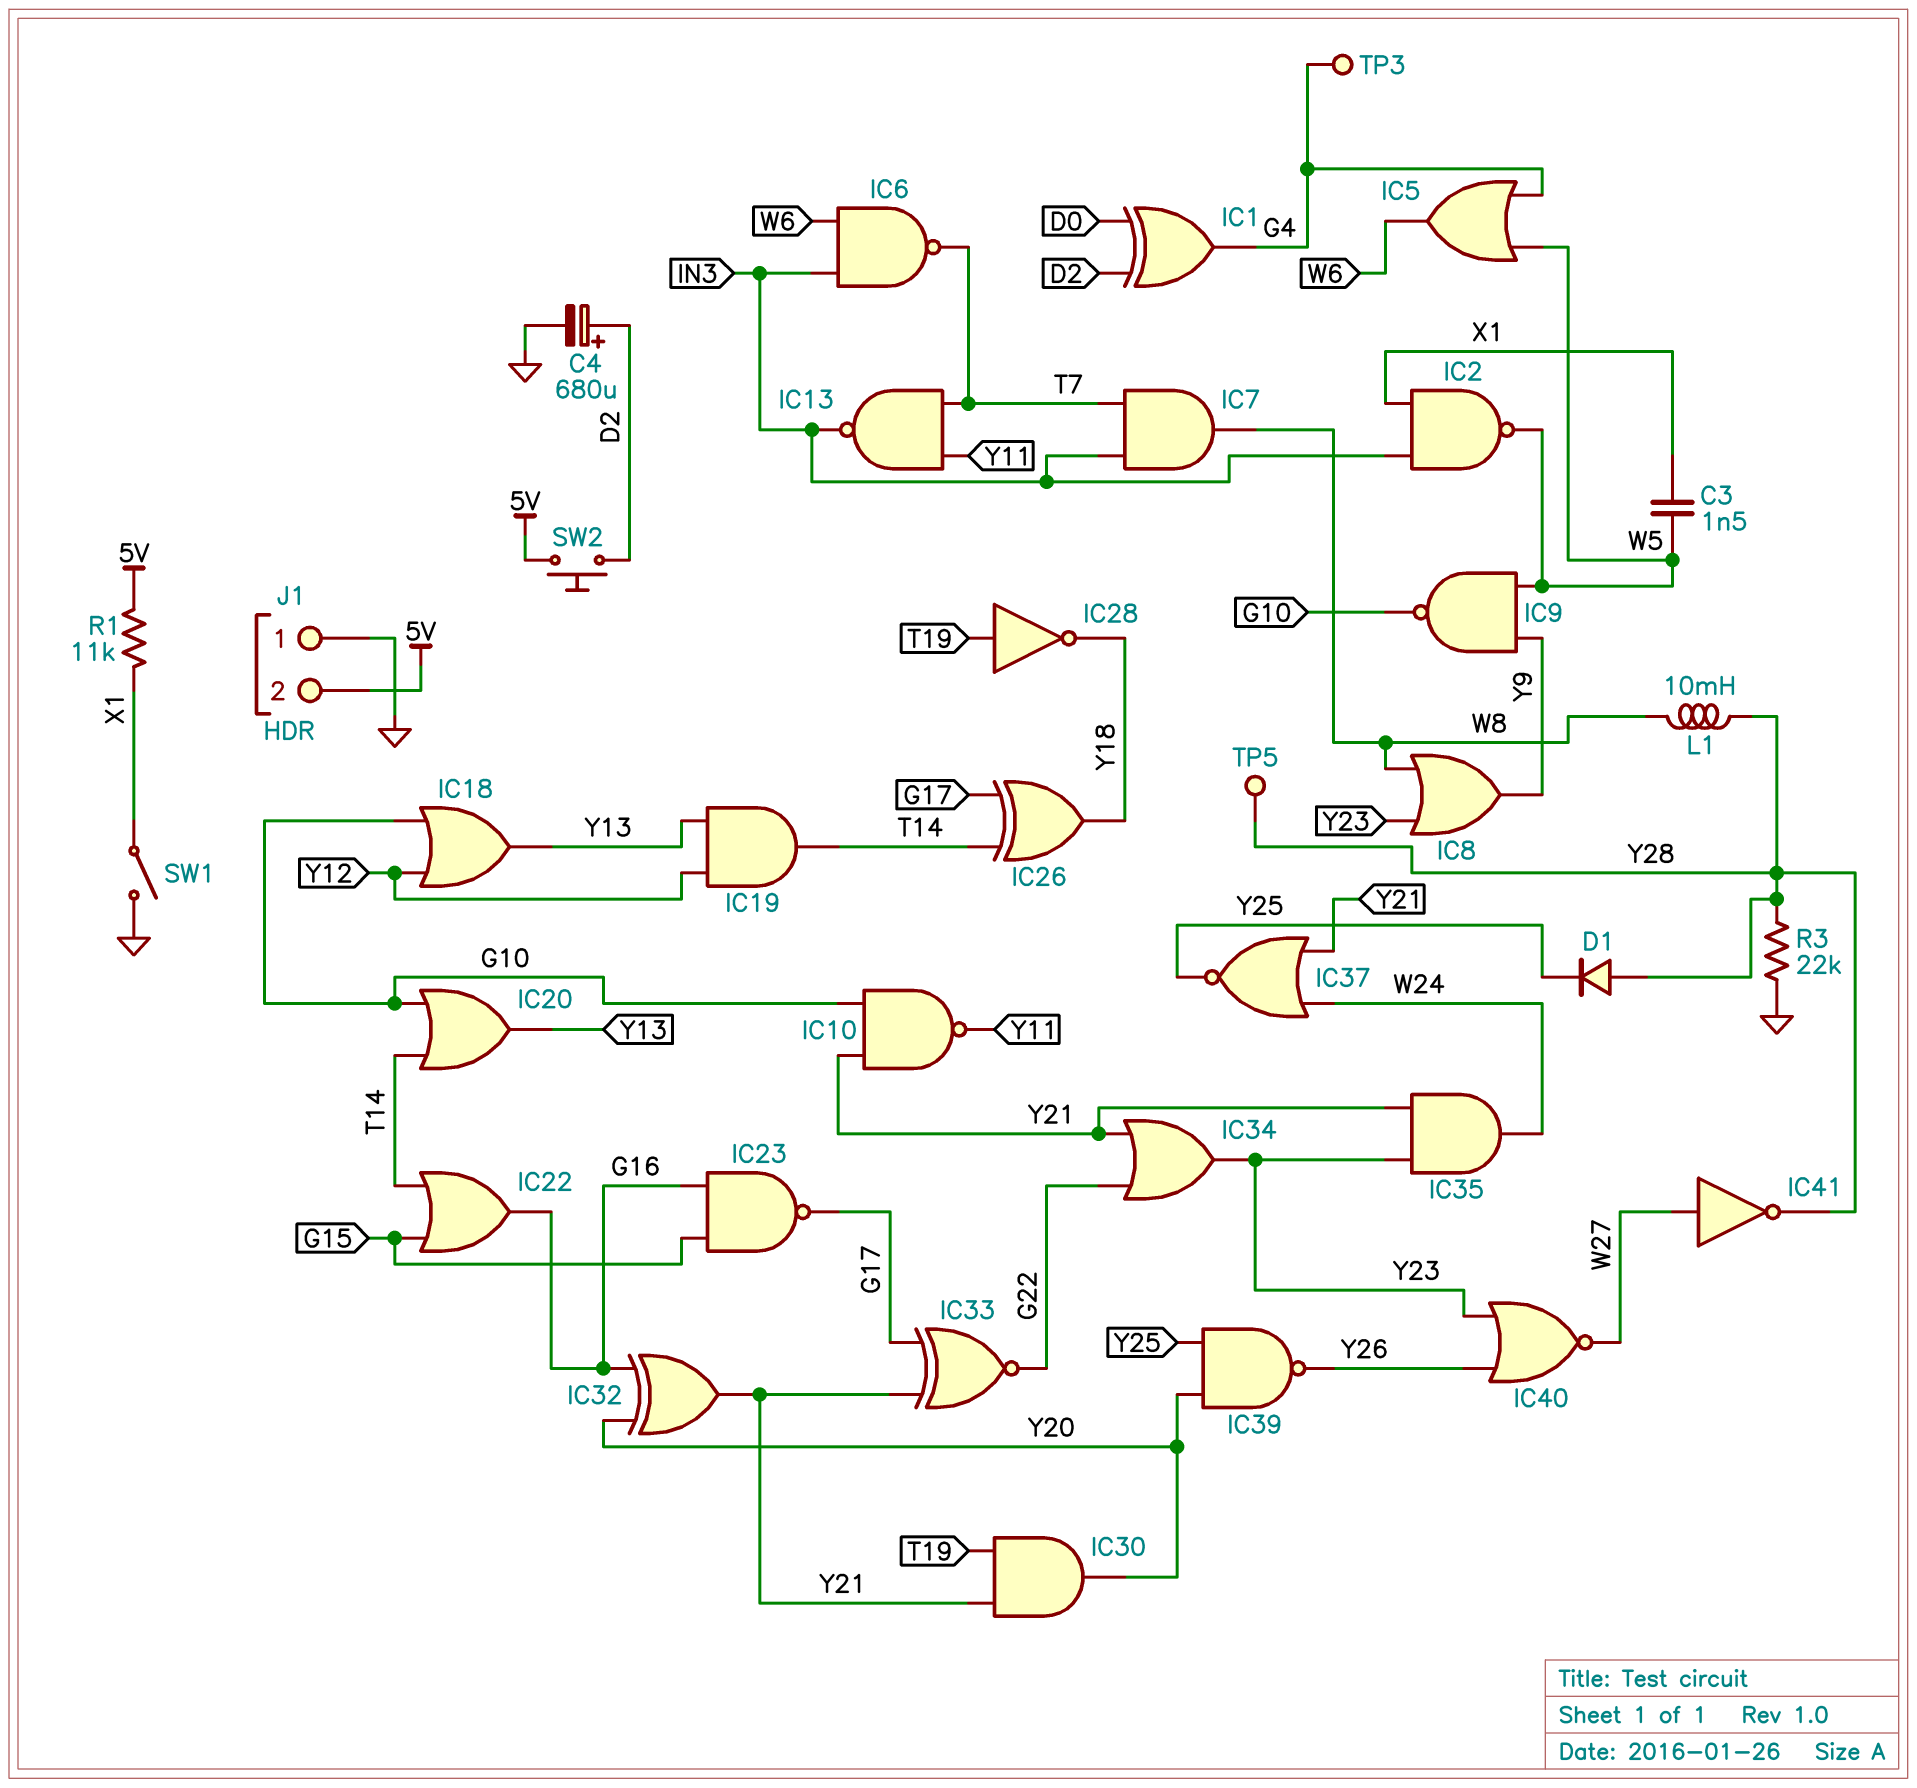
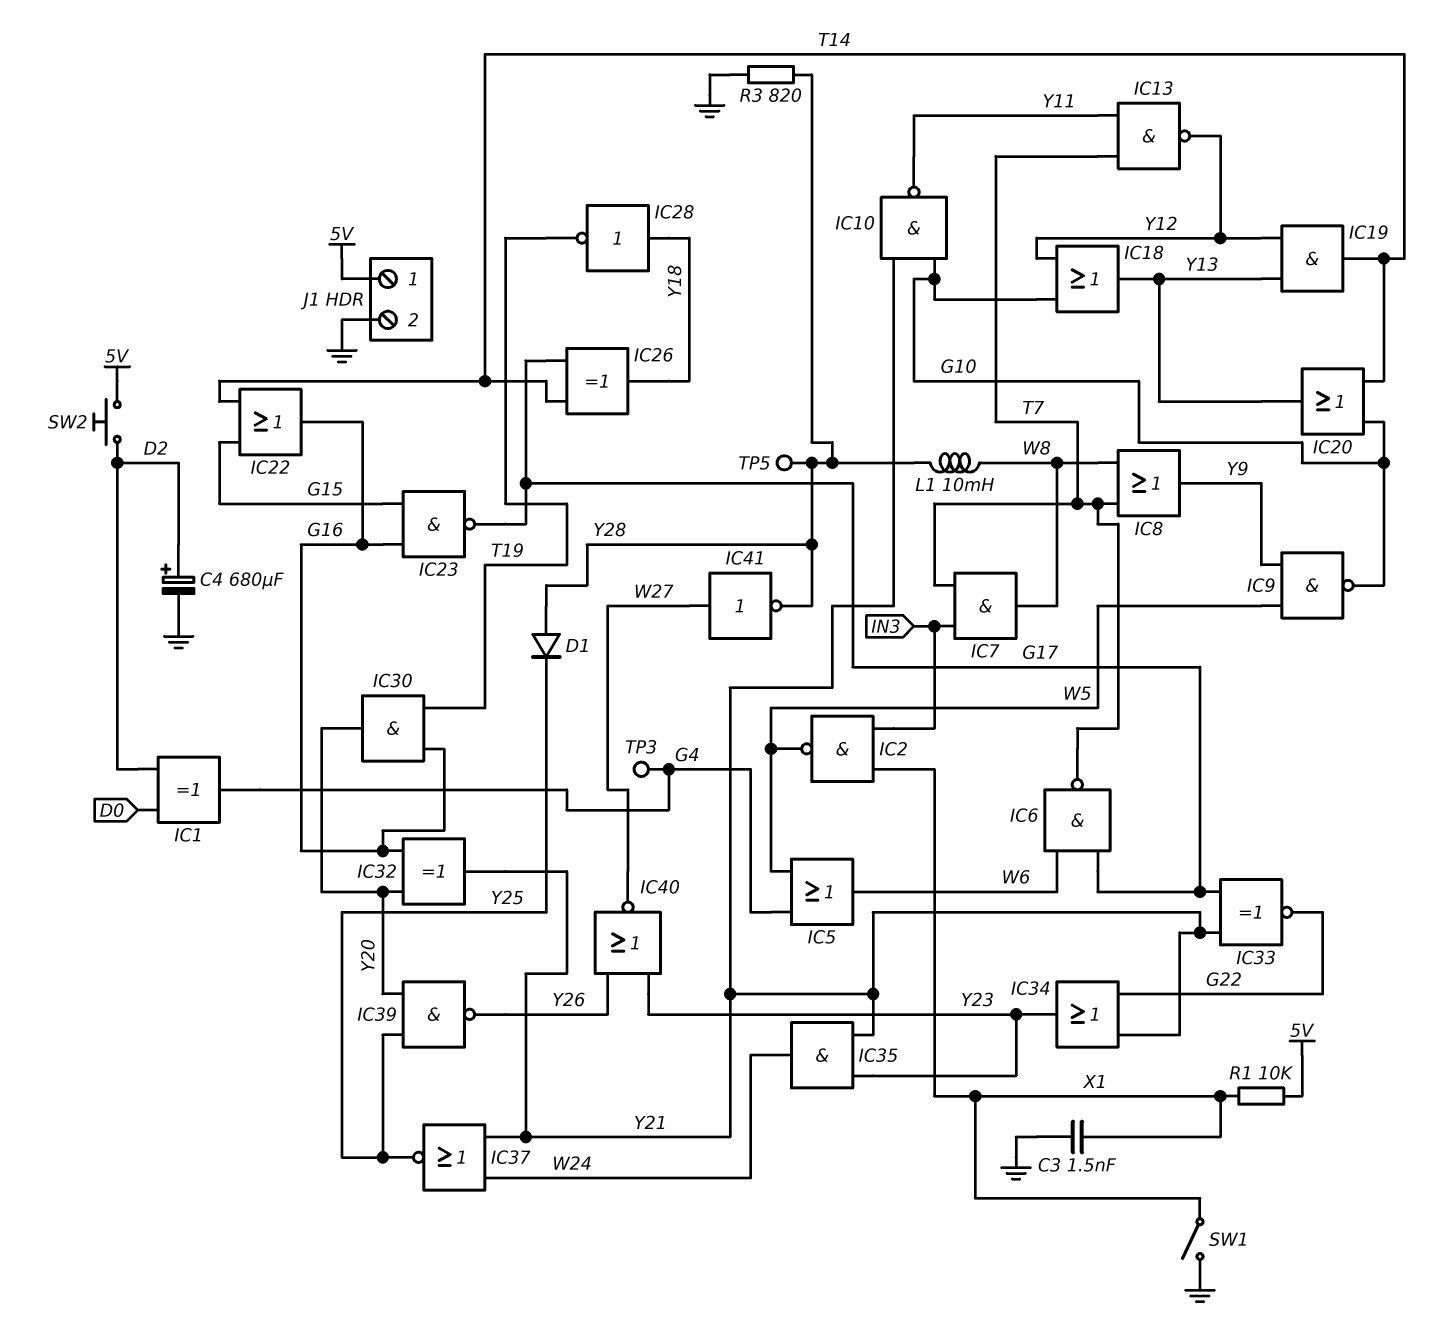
C3: 1.5nF (W5, X1) -> 1.5nF (GND, X1)
IC6: NAND (in IN3, in W6, out T7) -> NAND (in G17, in W6, out T7)
IC8: OR (in W8, in Y23, out Y9) -> OR (in T7, in W8, out Y9)
IC13: NAND (in T7, in Y11, out IN3) -> NAND (in T7, in Y11, out Y12)
IC28: NOT (in T19, out Y18) -> NOT (in Y18, out T19)
IC30: AND (in T19, in Y21, out Y20) -> AND (in G16, in T19, out Y20)
J1 pin 1: GND -> 5V
J1 pin 2: 5V -> GND
R1: 11k (5V, X1) -> 10k (5V, X1)
R3: 22k (GND, Y28) -> 820 (GND, Y28)

